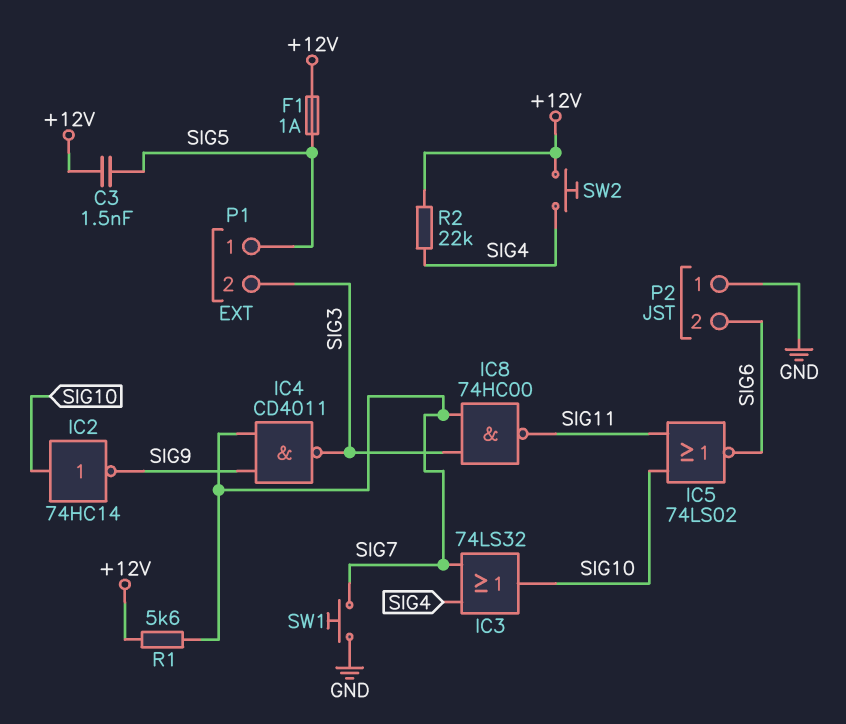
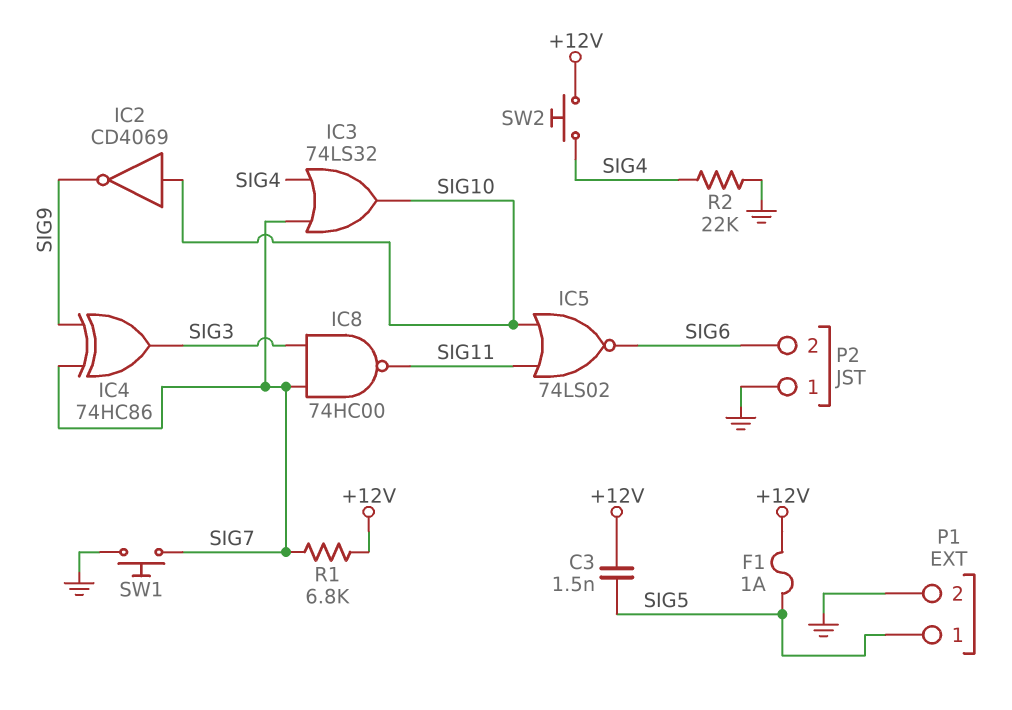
IC2: NOT 74HC14 (in SIG10, out SIG9) -> NOT CD4069 (in SIG10, out SIG9)
IC4: NAND CD4011 (in SIG7, in SIG9, out SIG3) -> XOR 74HC86 (in SIG7, in SIG9, out SIG3)
P1 pin 2: SIG3 -> GND
R1: 5.6k (+12V, SIG7) -> 6.8k (+12V, SIG7)
R2: 22k (+12V, SIG4) -> 22k (GND, SIG4)

